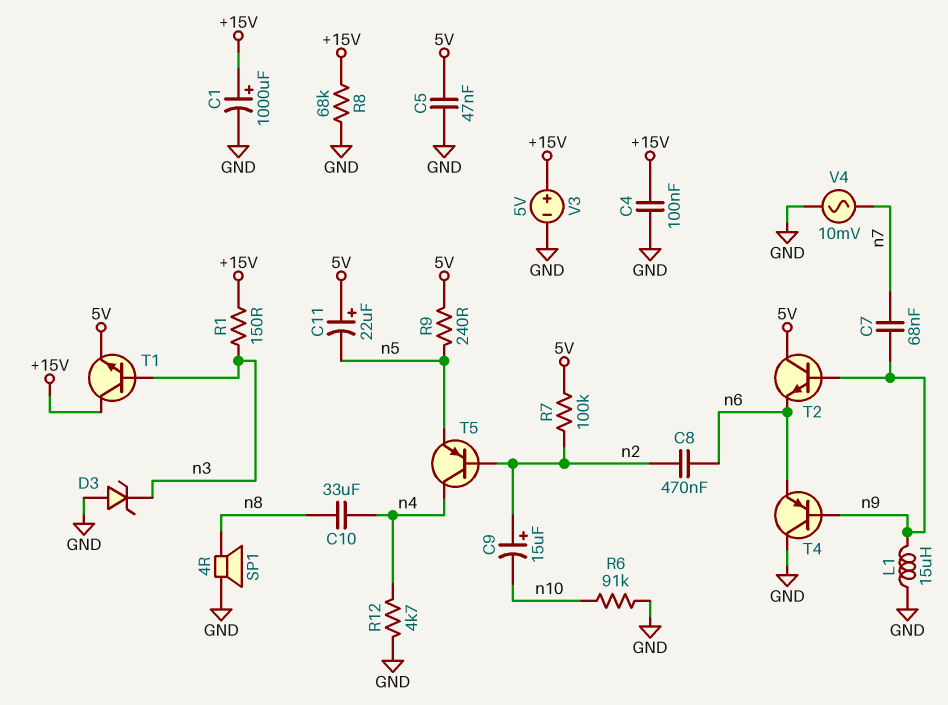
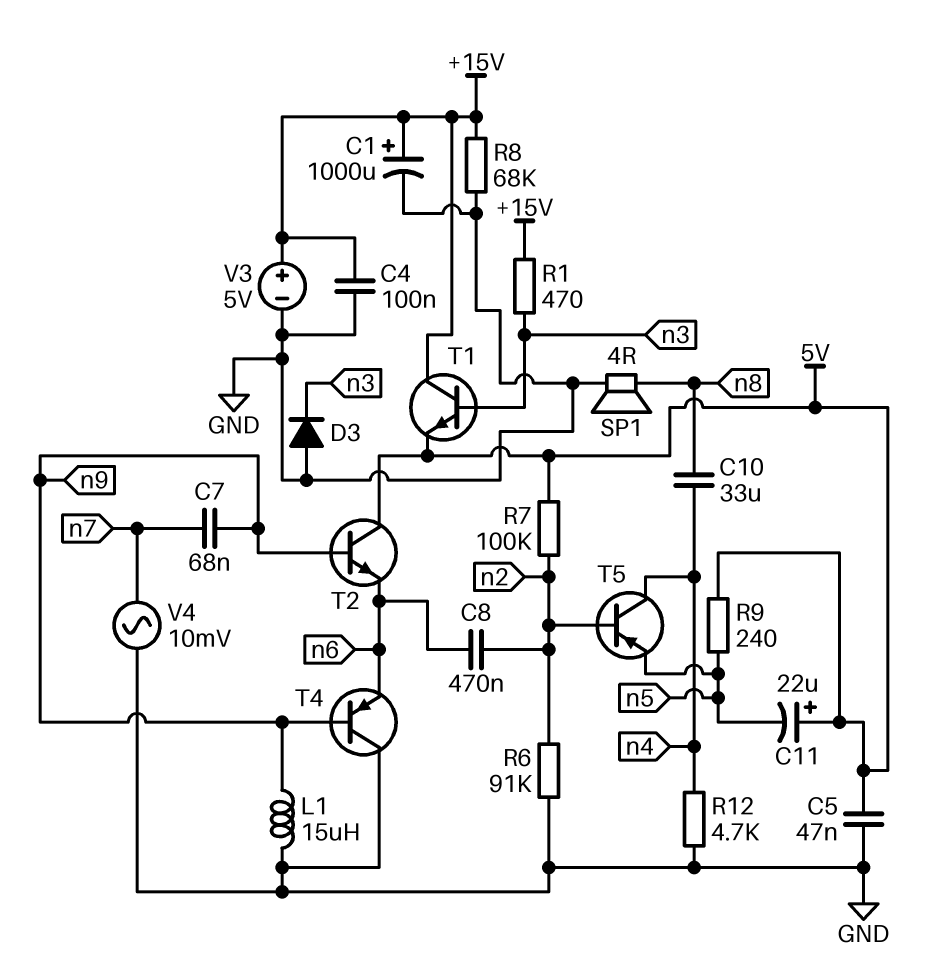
C9: 15uF (plus n2, minus n10) -> none
D3: zener (A GND, K n3) -> diode (A GND, K n3)
R1: 150 (+15V, n3) -> 470 (+15V, n3)
R6: 91k (GND, n10) -> 91k (GND, n2)

